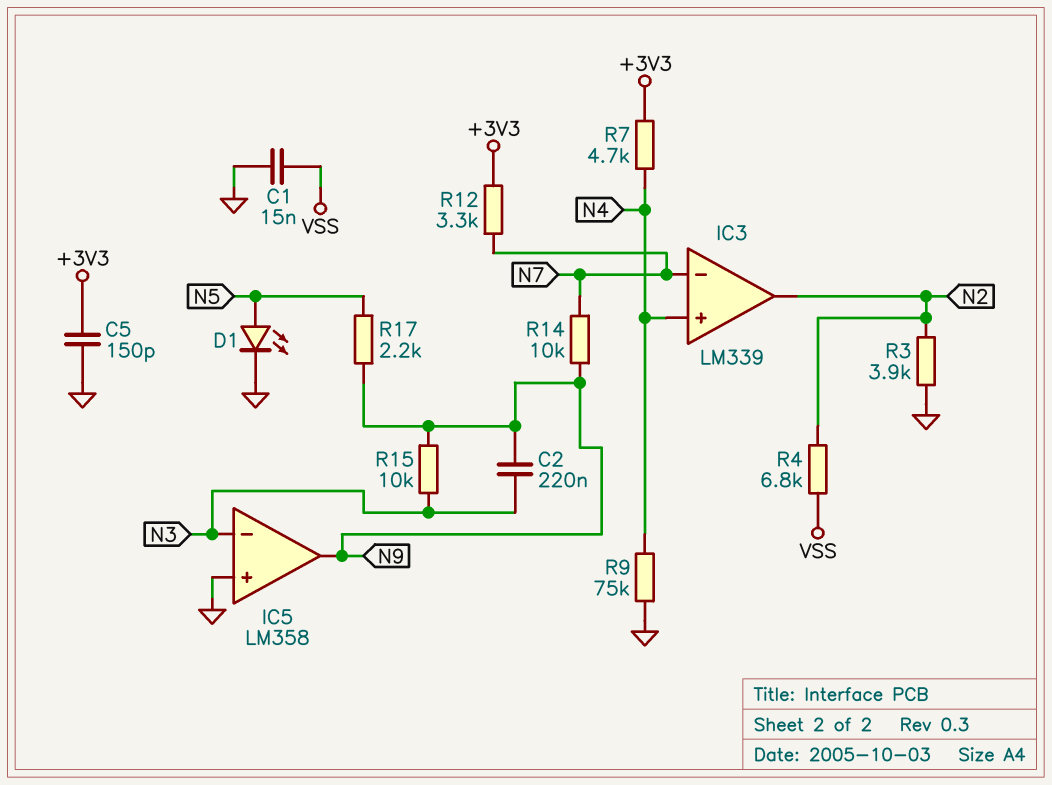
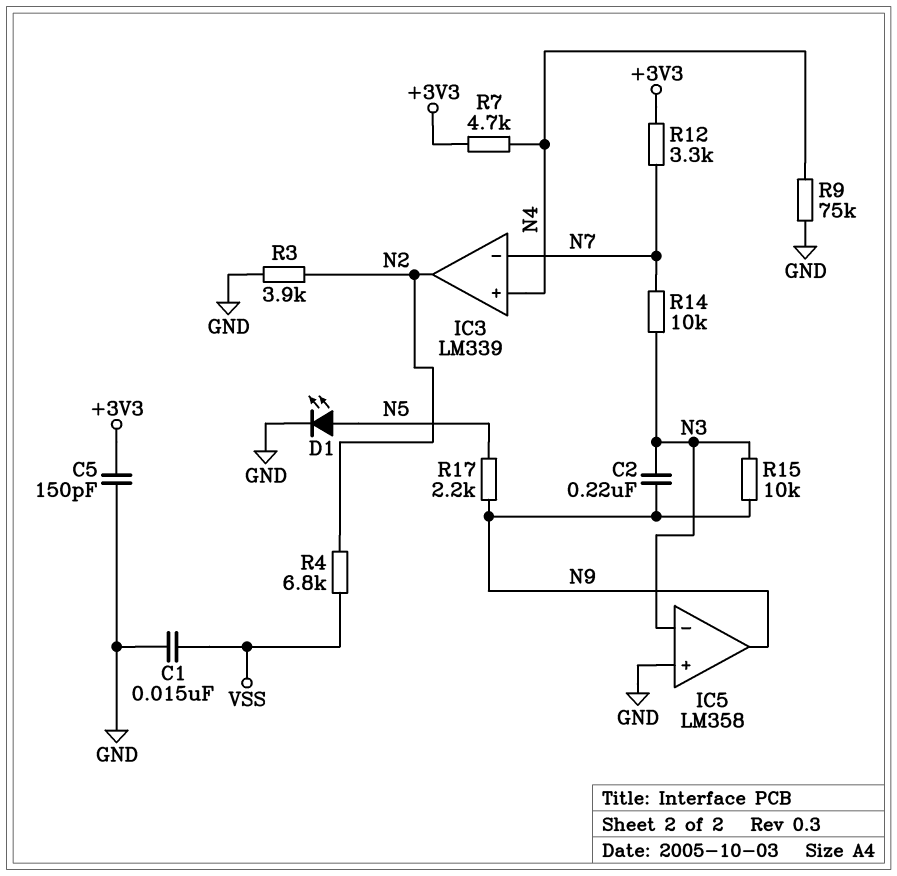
R14: 10k (N7, N9) -> 10k (N3, N7)

